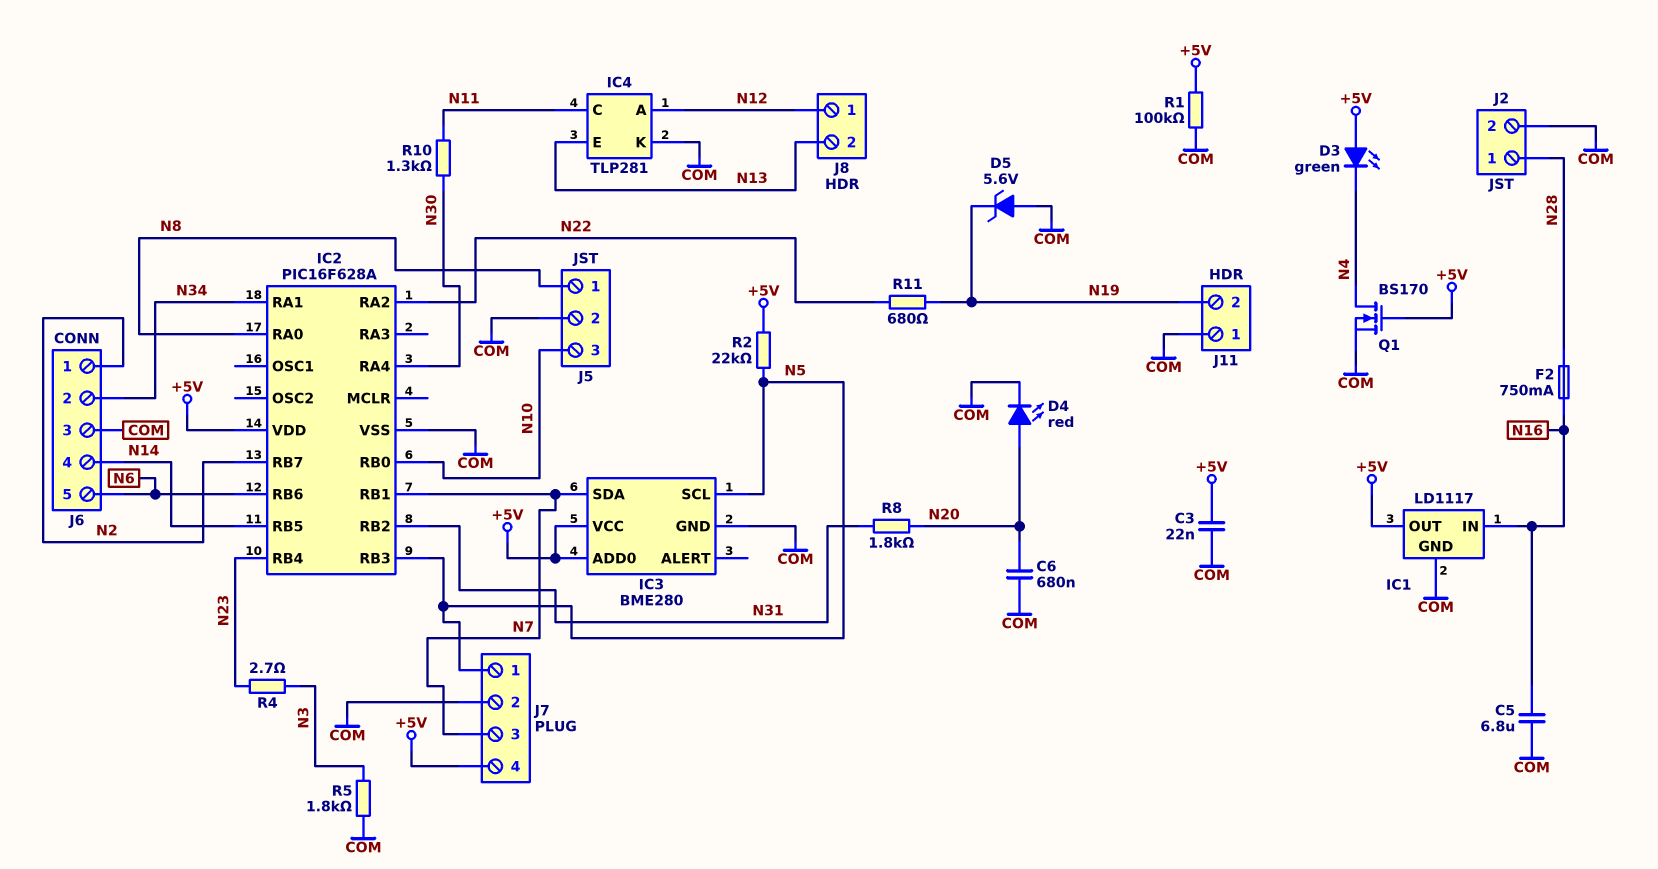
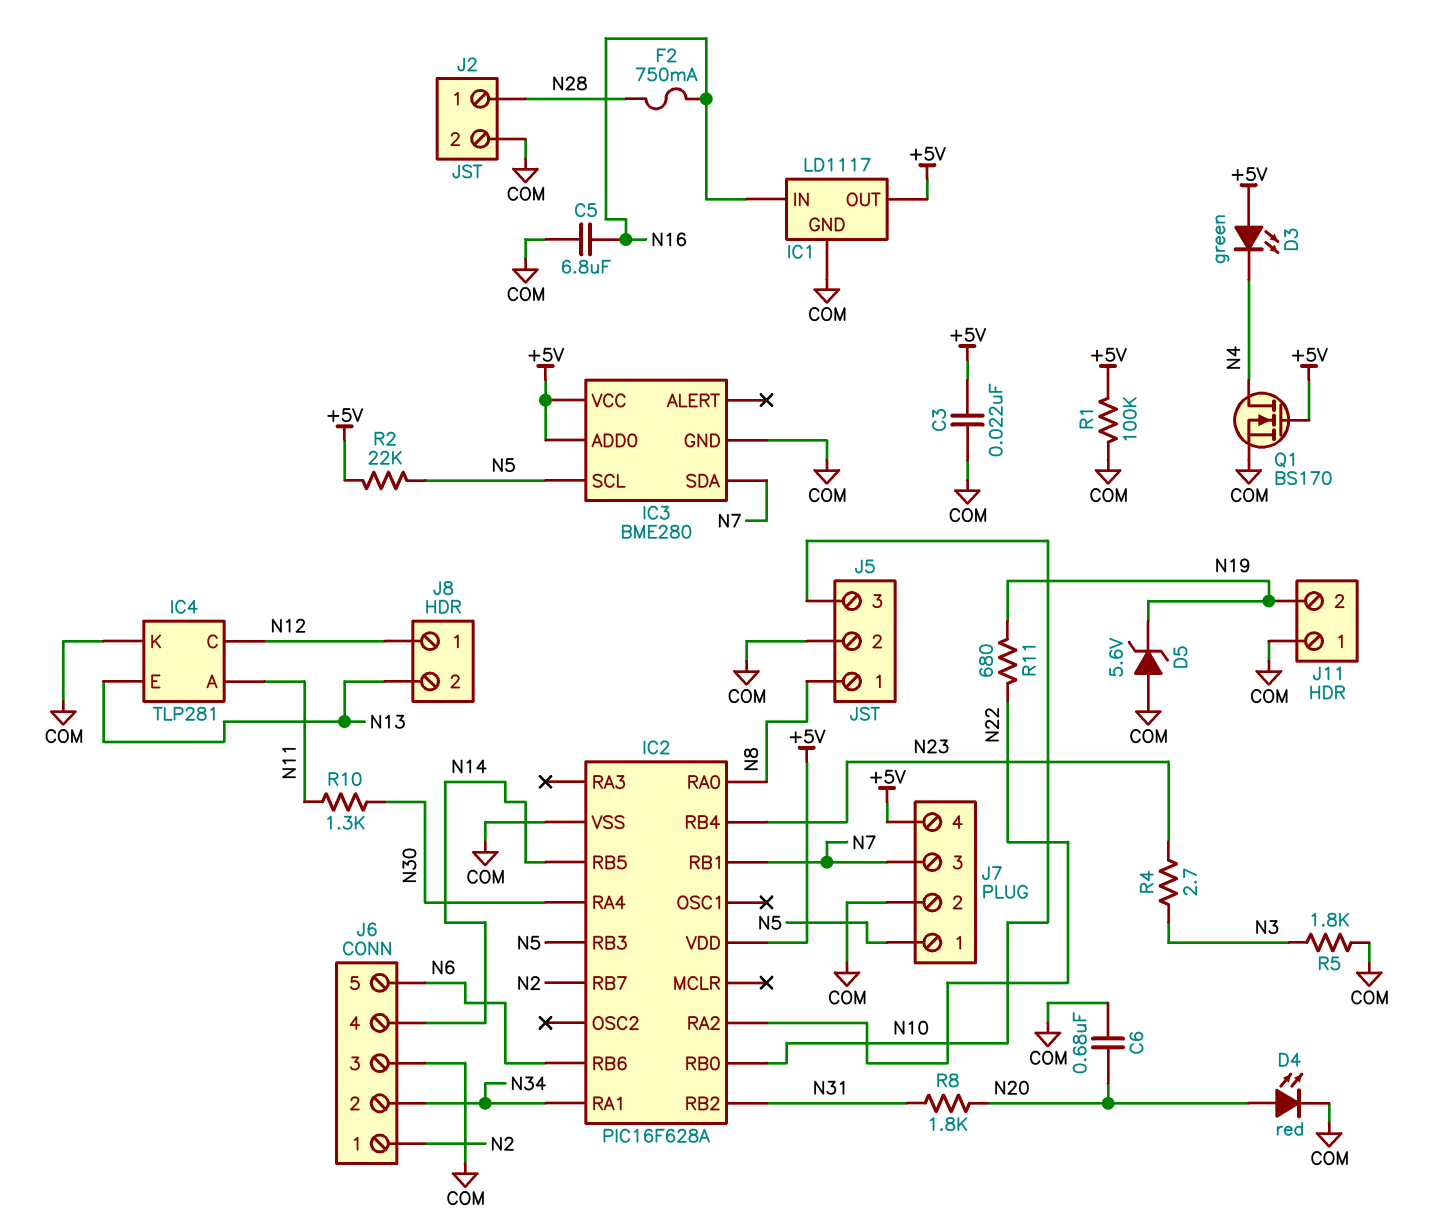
IC4 pin A: N12 -> N11
IC4 pin C: N11 -> N12

